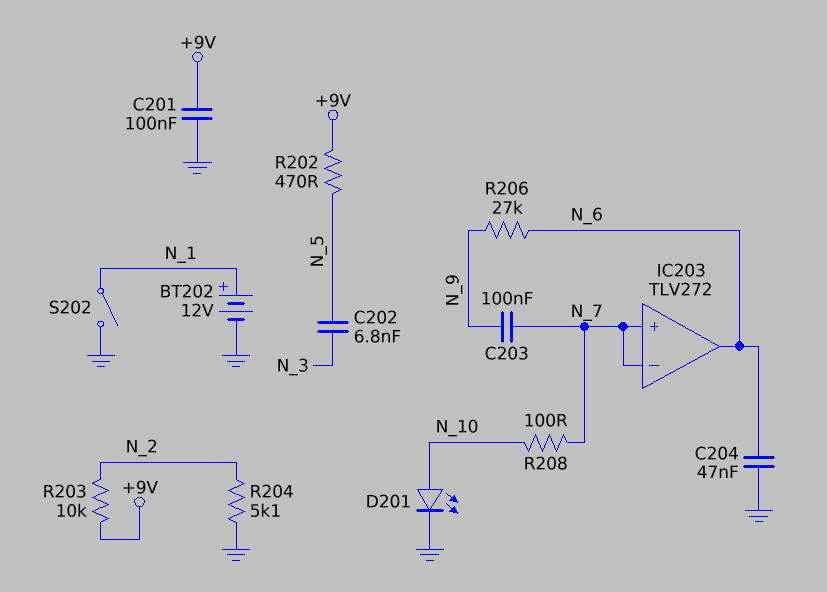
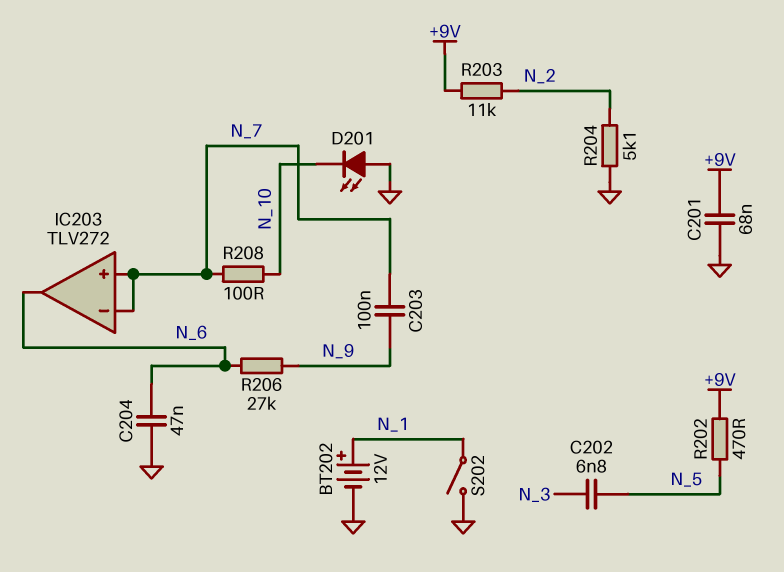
C201: 100nF (+9V, GND) -> 68nF (+9V, GND)
D201: LED (A N_10, K GND) -> LED (A GND, K N_10)
R203: 10k (+9V, N_2) -> 11k (+9V, N_2)

